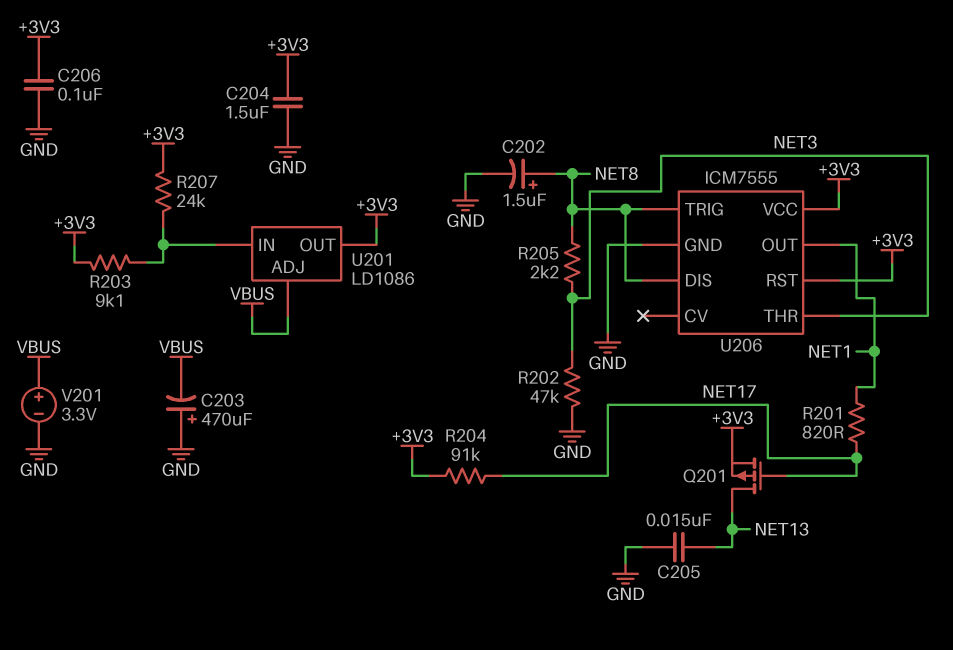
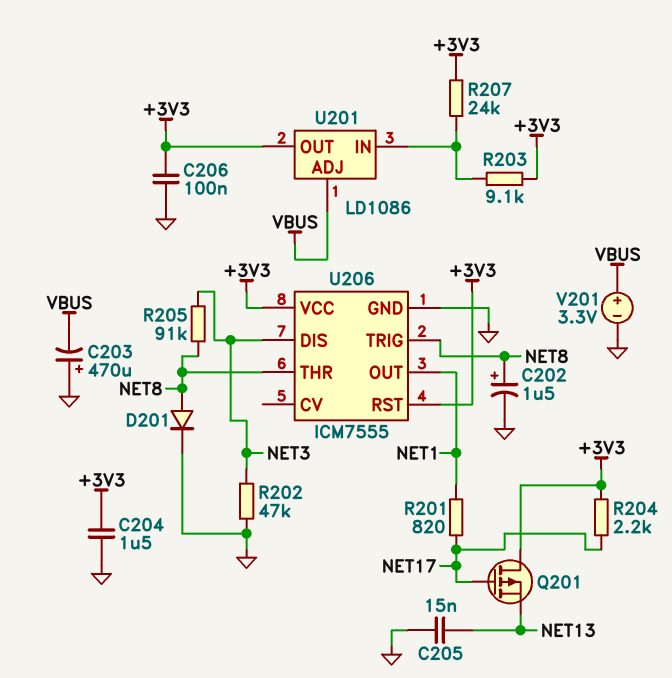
D201: none -> diode (A NET8, K GND)
Q201: PMOS (G NET17, D NET13, S +3V3) -> PMOS (G NET17, D +3V3, S NET13)
R204: 91k (+3V3, NET17) -> 2.2k (+3V3, NET17)
R205: 2.2k (NET3, NET8) -> 91k (NET3, NET8)
U206 pin DIS: NET8 -> NET3
U206 pin THR: NET3 -> NET8

